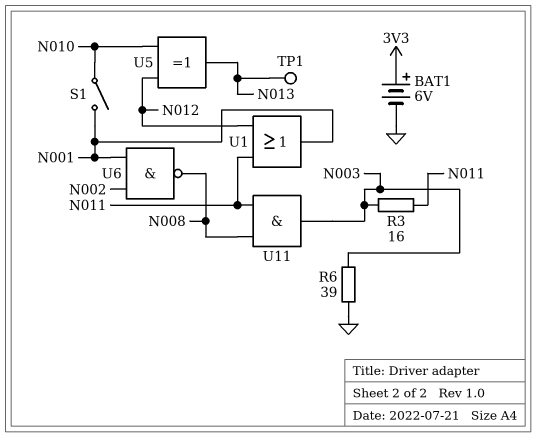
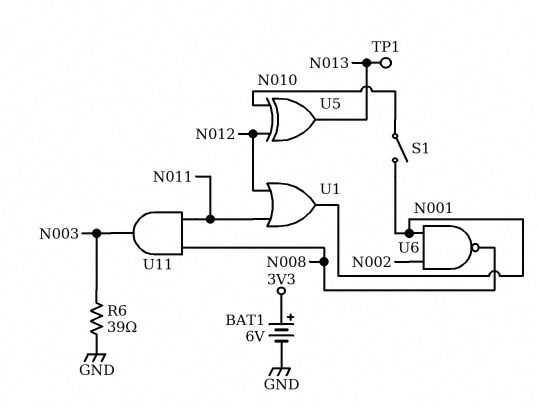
R3: 16 (N003, N011) -> none

